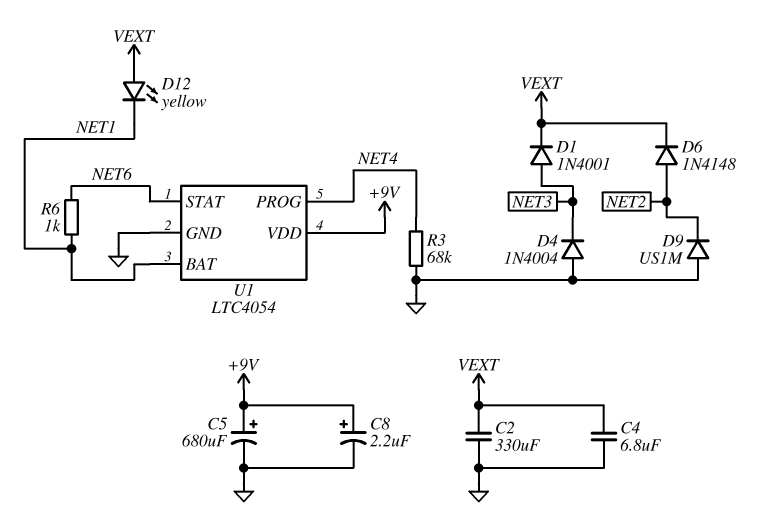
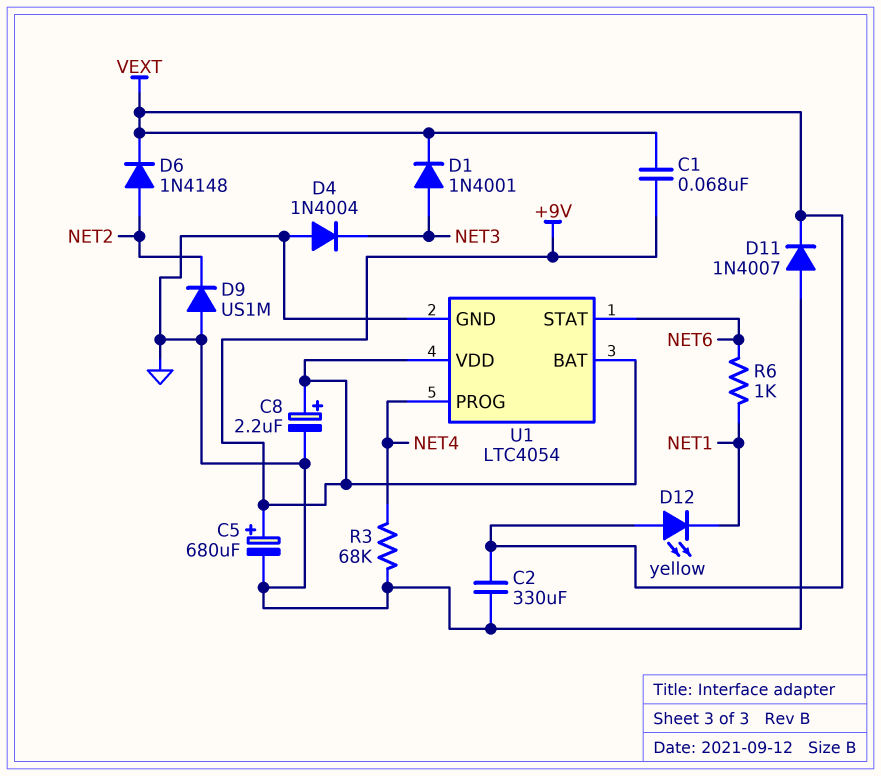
C1: none -> 68nF (+9V, VEXT)
C4: 6.8uF (GND, VEXT) -> none
D11: none -> diode 1N4007 (A GND, K VEXT)
U1 pin BAT: NET1 -> +9V

